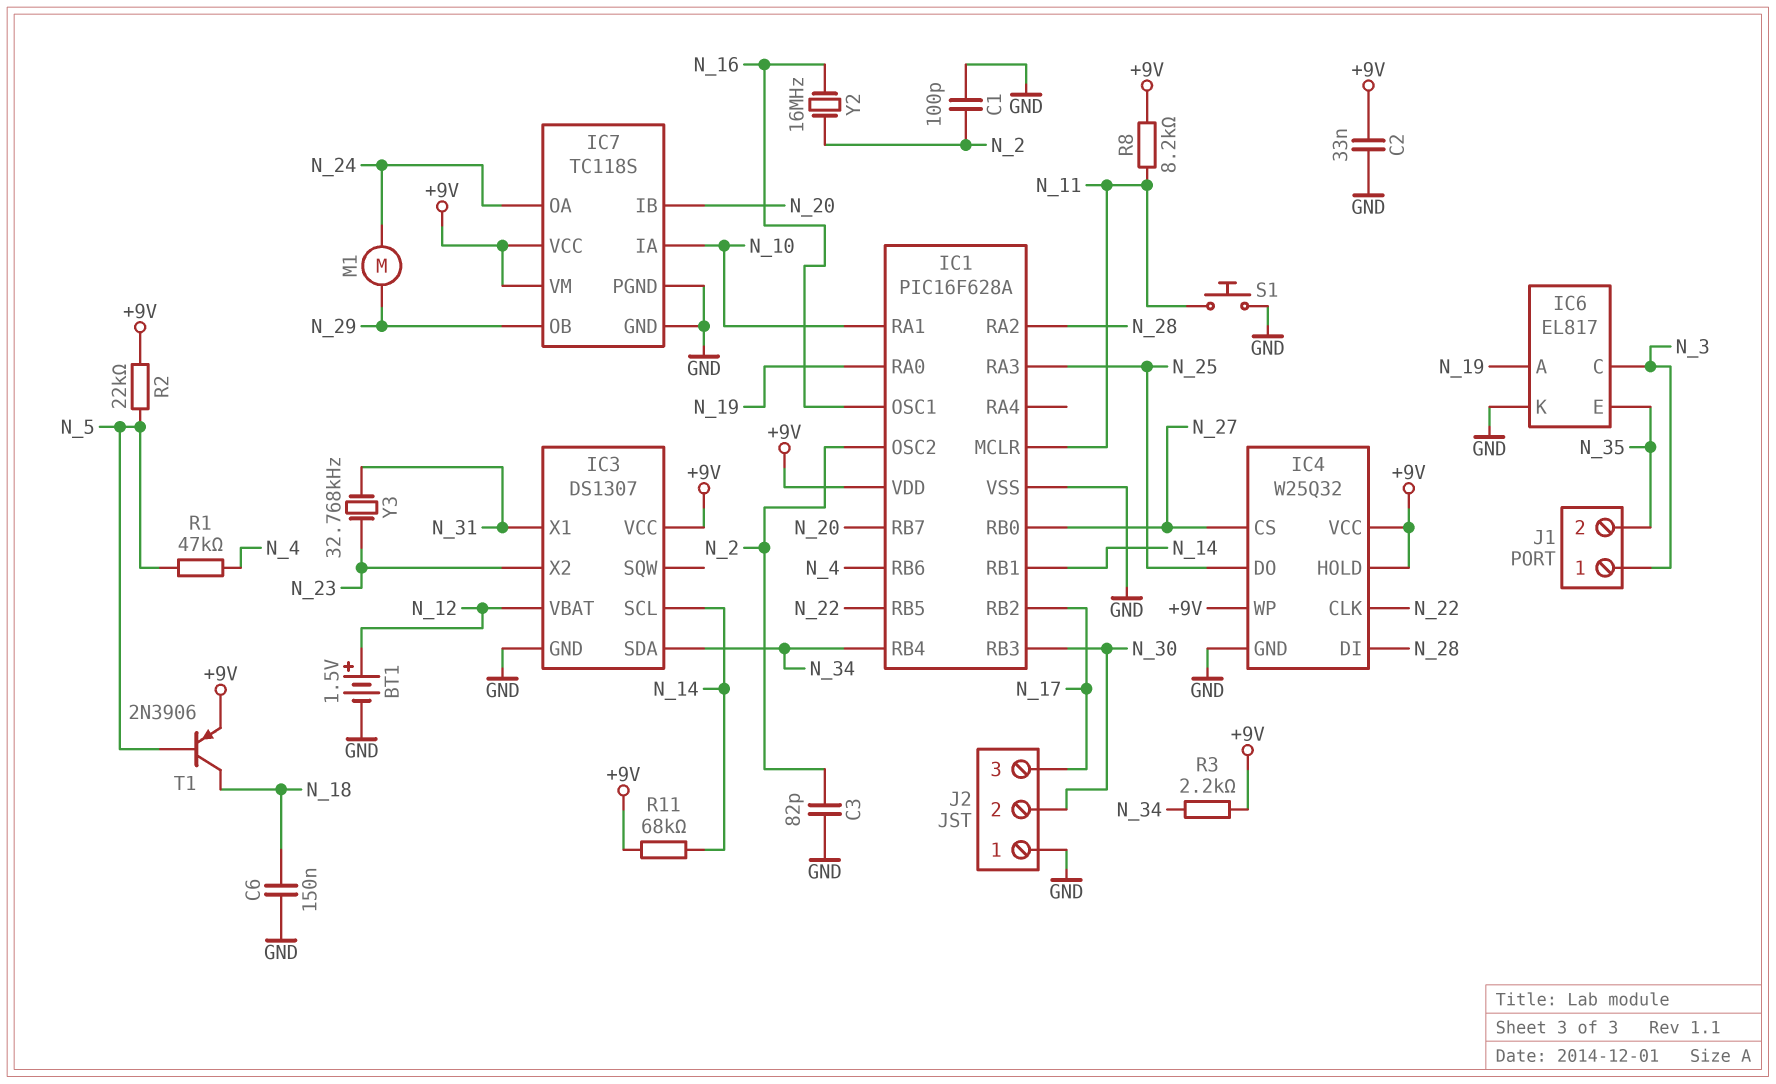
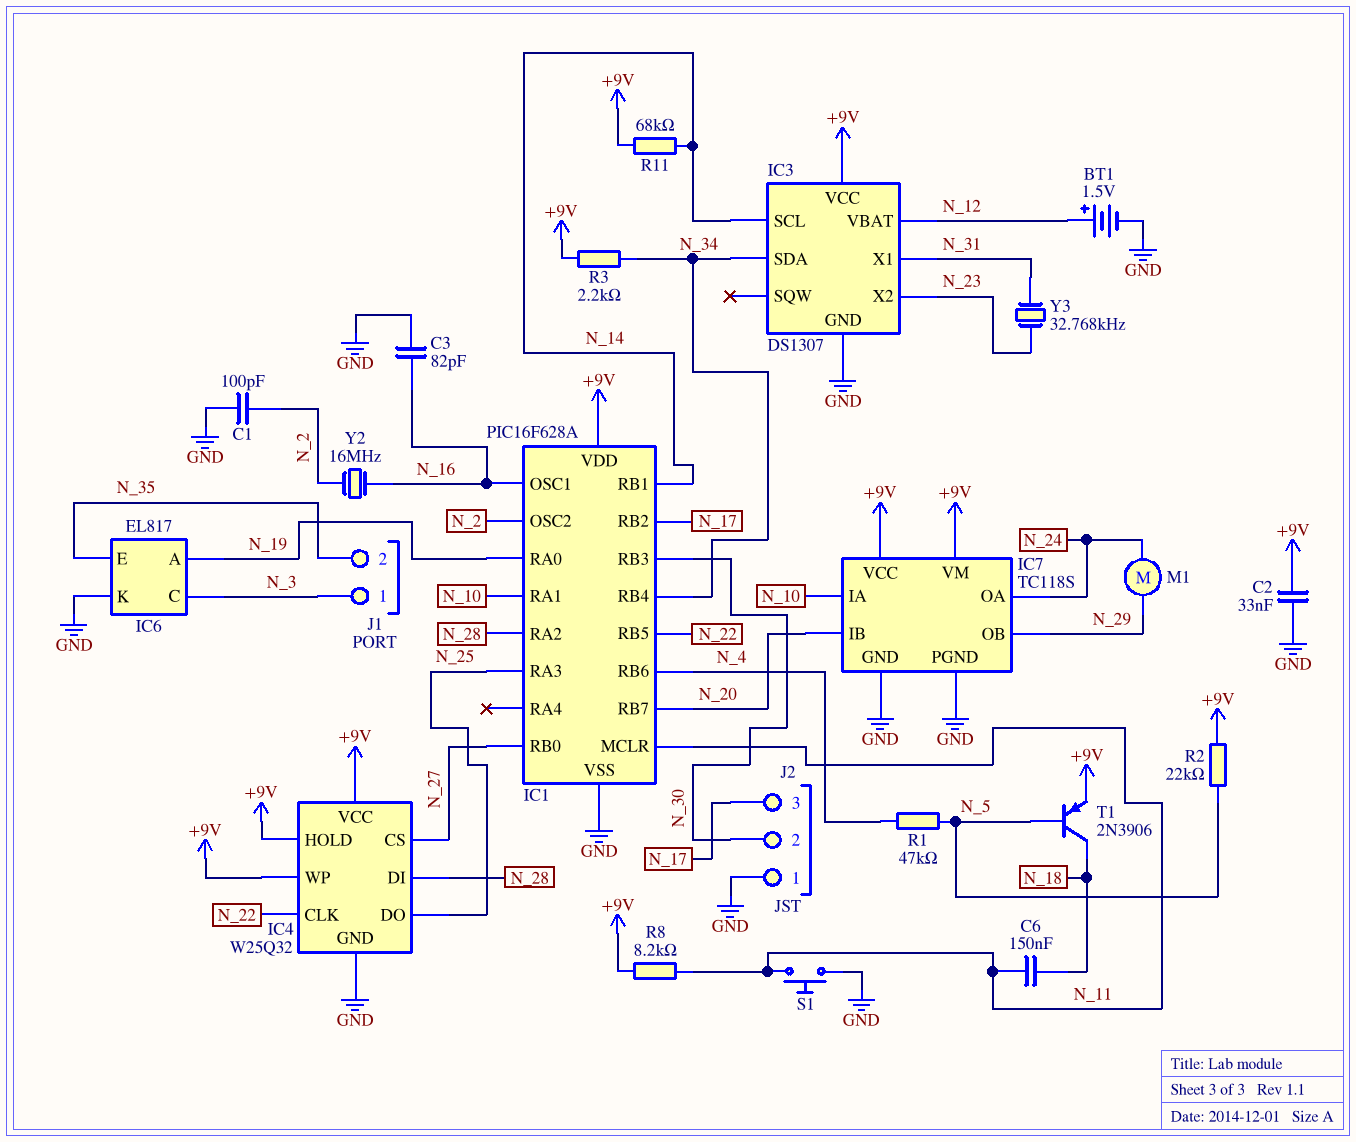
C3: 82pF (GND, N_2) -> 82pF (GND, N_16)
C6: 150nF (GND, N_18) -> 150nF (N_11, N_18)

